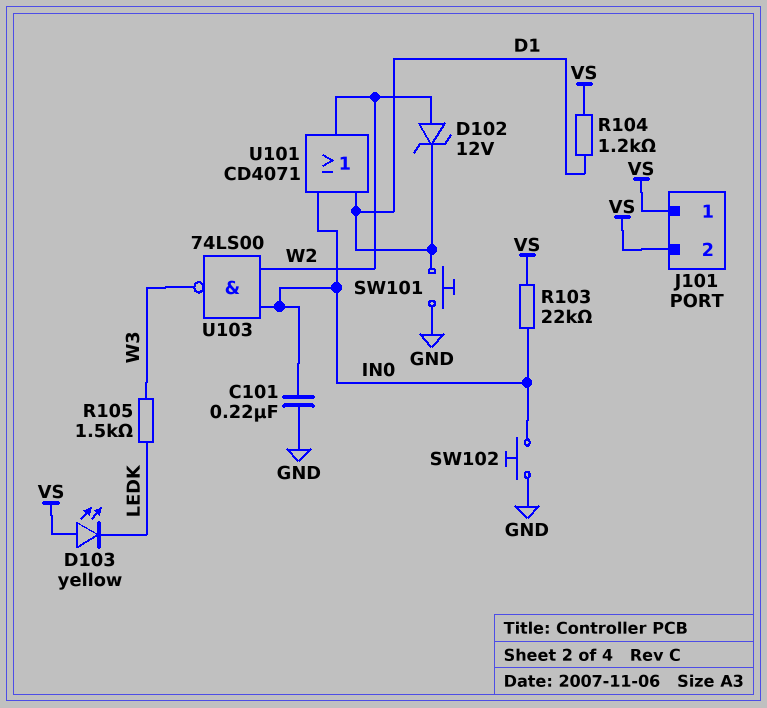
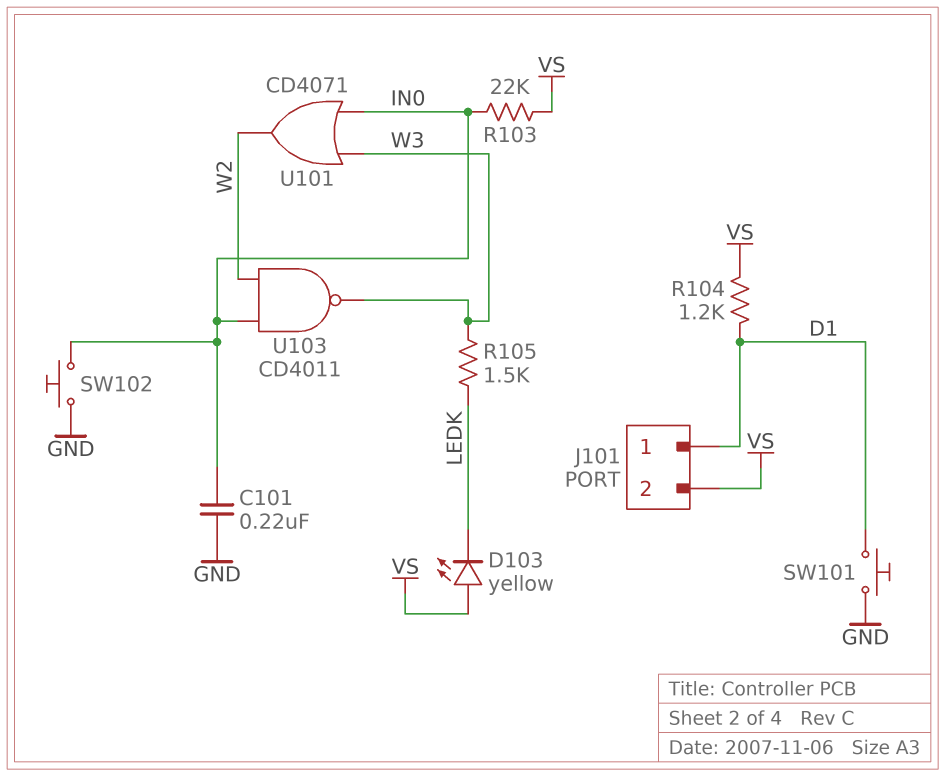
D102: zener 12V (A W2, K D1) -> none
J101 pin 1: VS -> D1
U101: OR CD4071 (in D1, in IN0, out W2) -> OR CD4071 (in IN0, in W3, out W2)
U103: NAND 74LS00 (in IN0, in W2, out W3) -> NAND CD4011 (in IN0, in W2, out W3)

